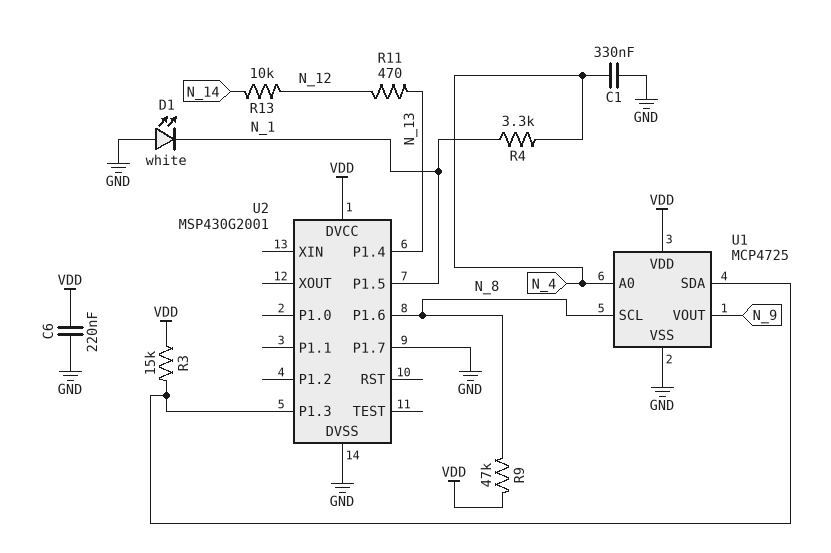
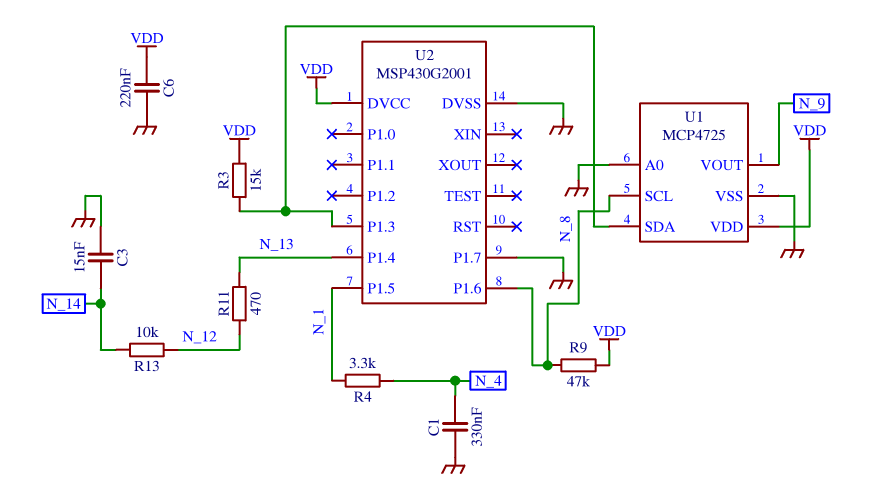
C3: none -> 15nF (GND, N_14)
D1: LED white (A GND, K N_1) -> none
U1 pin A0: N_4 -> GND

